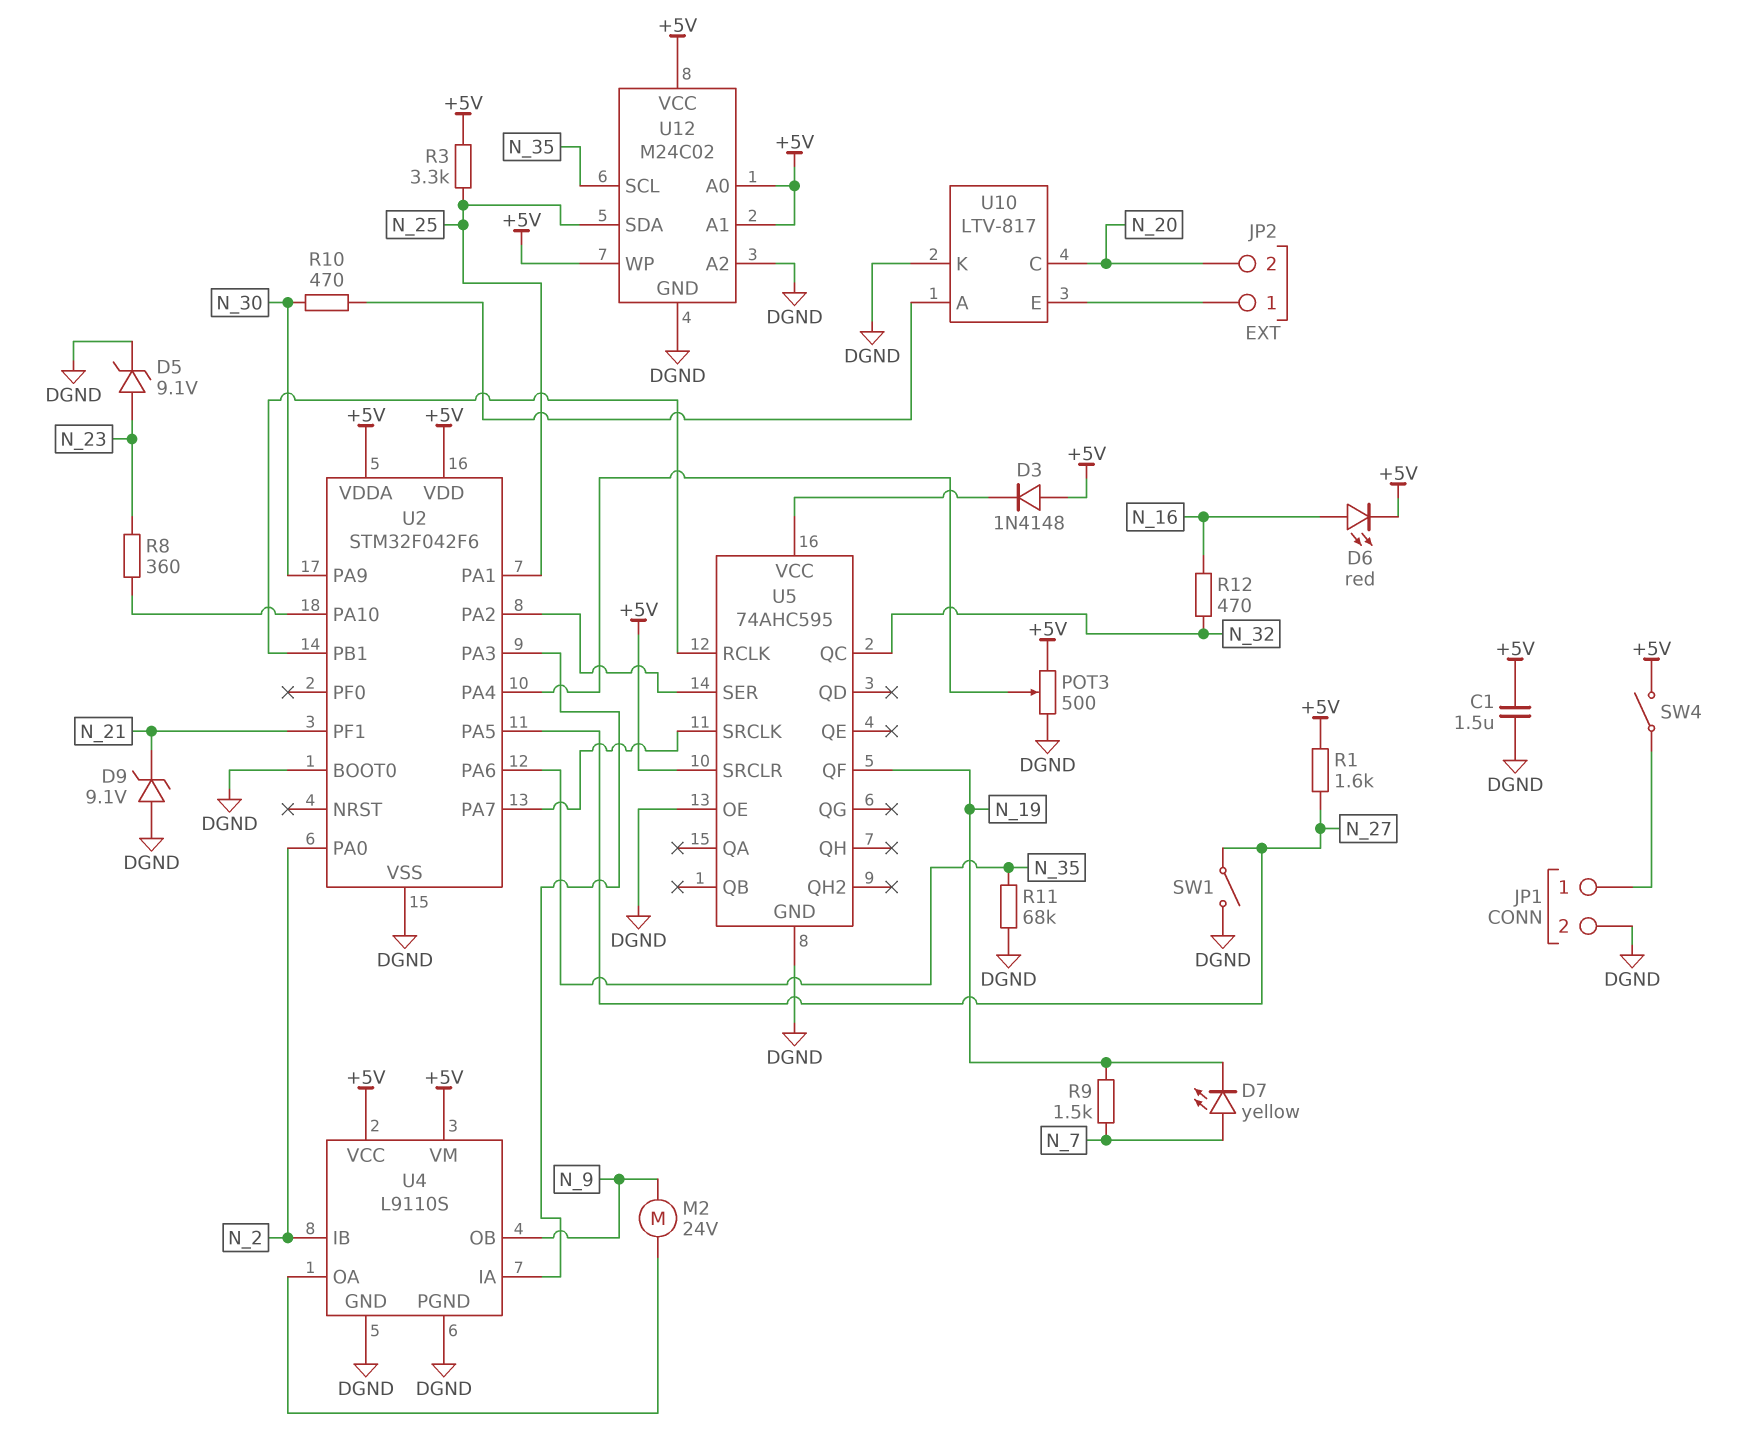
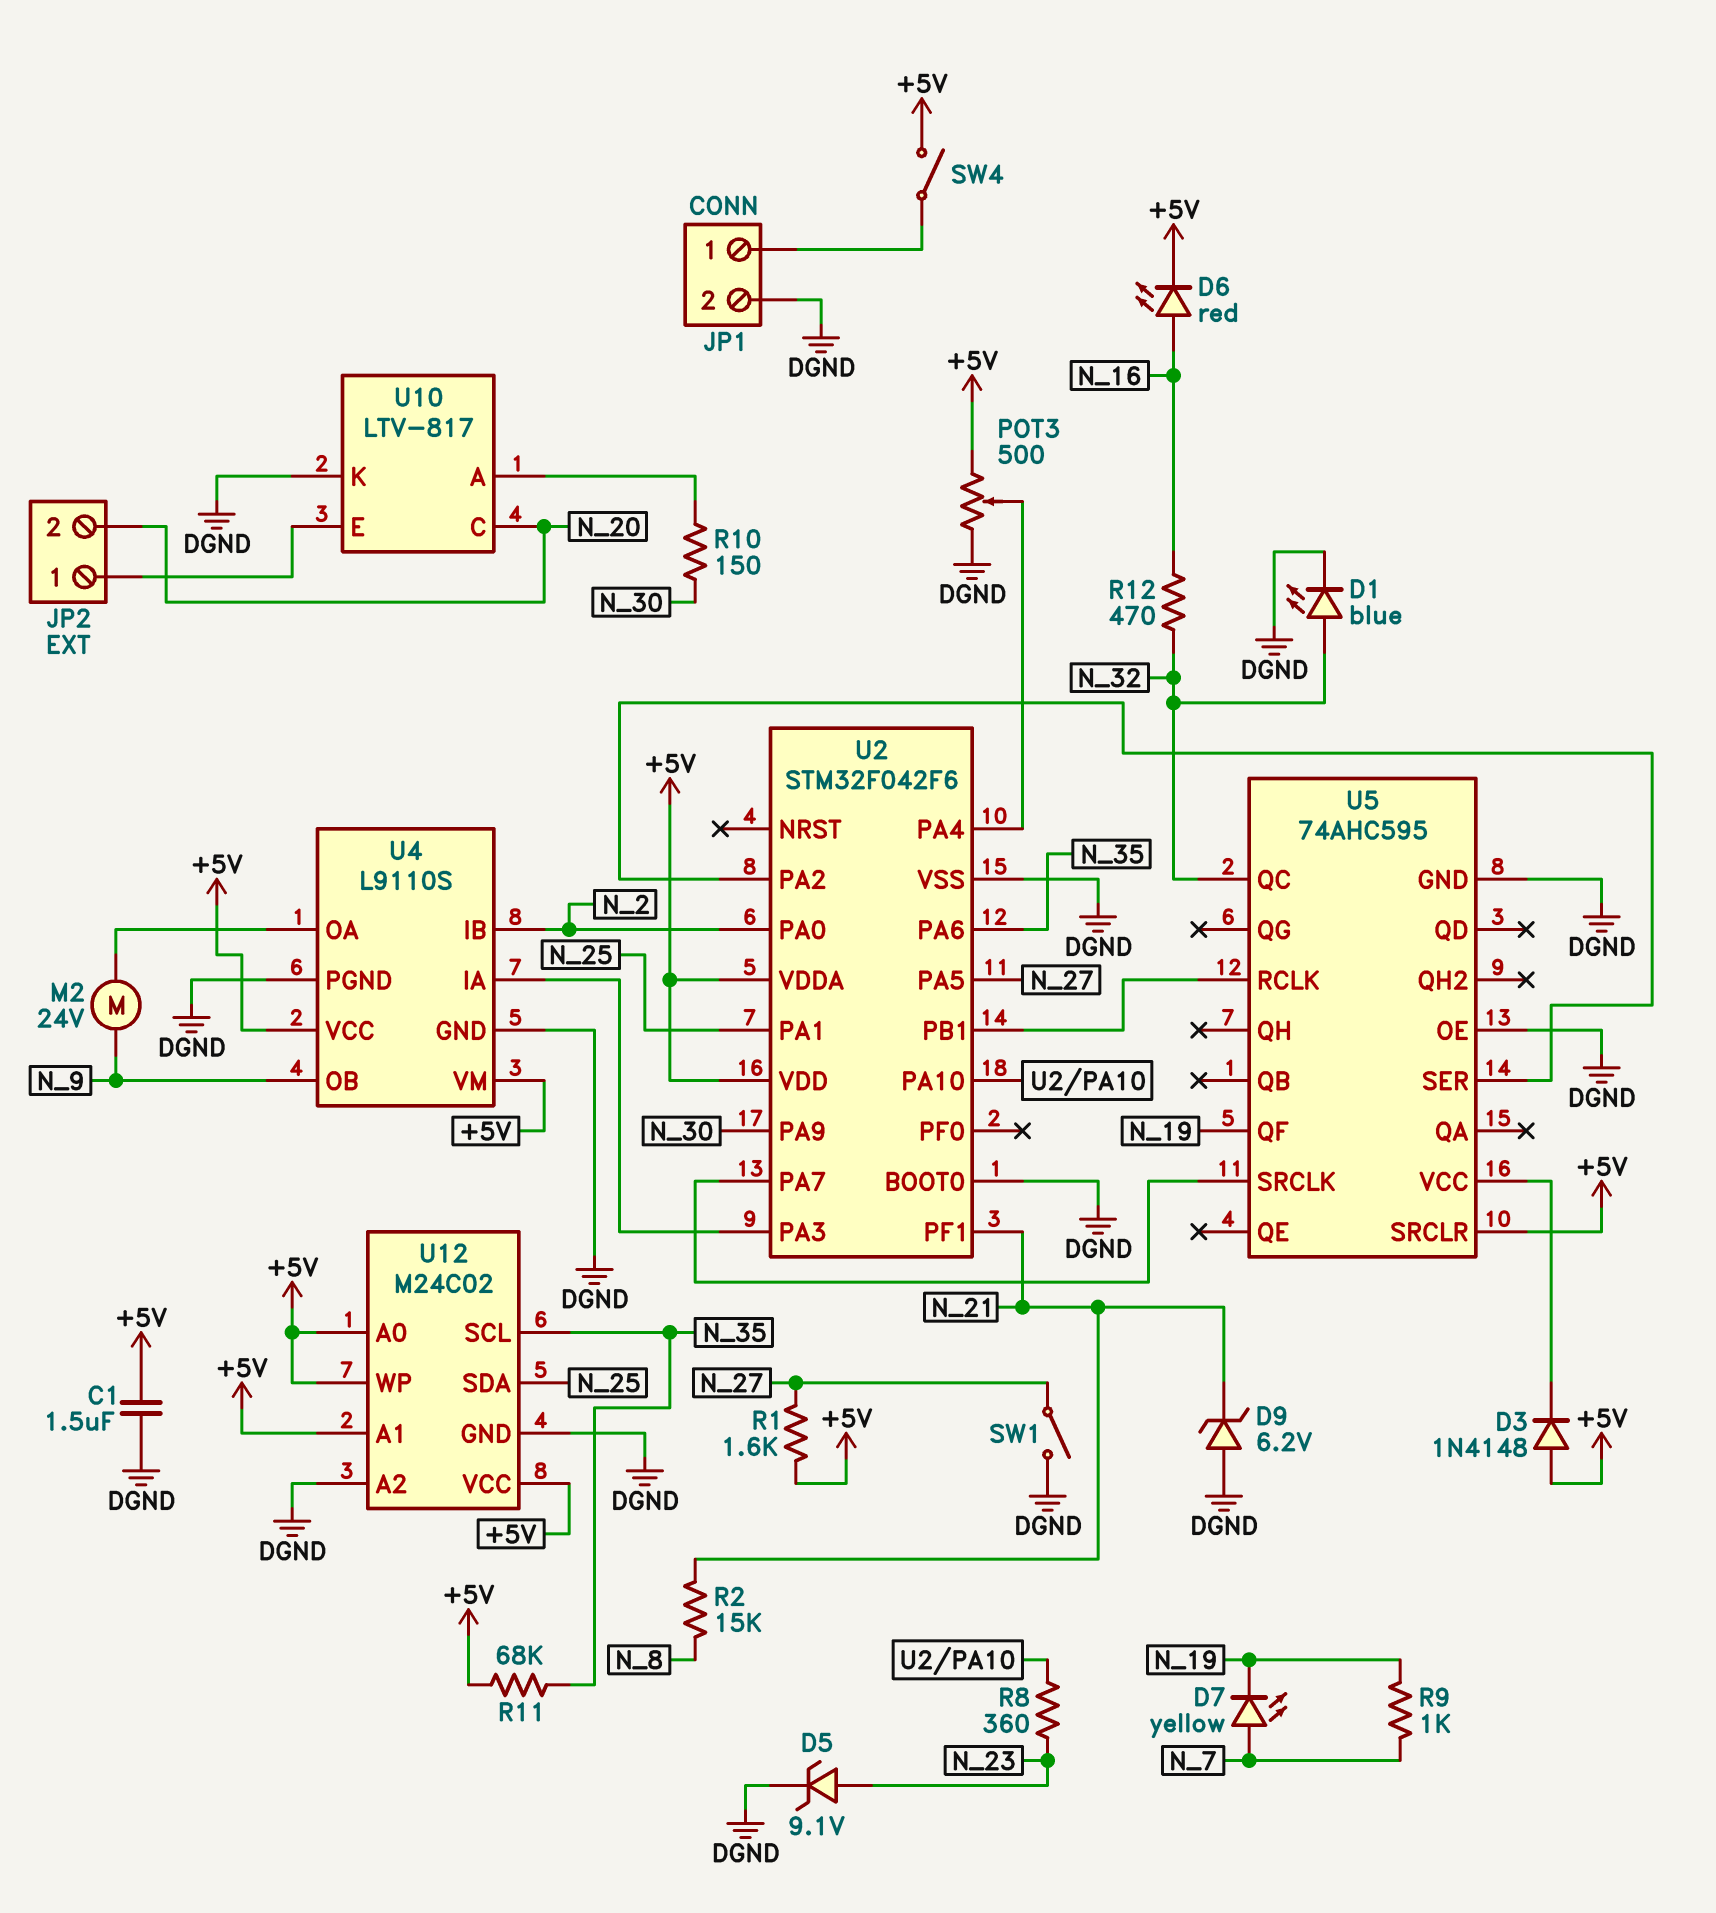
D1: none -> LED blue (A N_32, K DGND)
D9: zener 9.1V (A DGND, K N_21) -> zener 6.2V (A DGND, K N_21)
R2: none -> 15k (N_8, N_21)
R3: 3.3k (+5V, N_25) -> none
R9: 1.5k (N_7, N_19) -> 1k (N_7, N_19)
R10: 470 (N_30, U10/A) -> 150 (N_30, U10/A)
R11: 68k (DGND, N_35) -> 68k (+5V, N_35)

